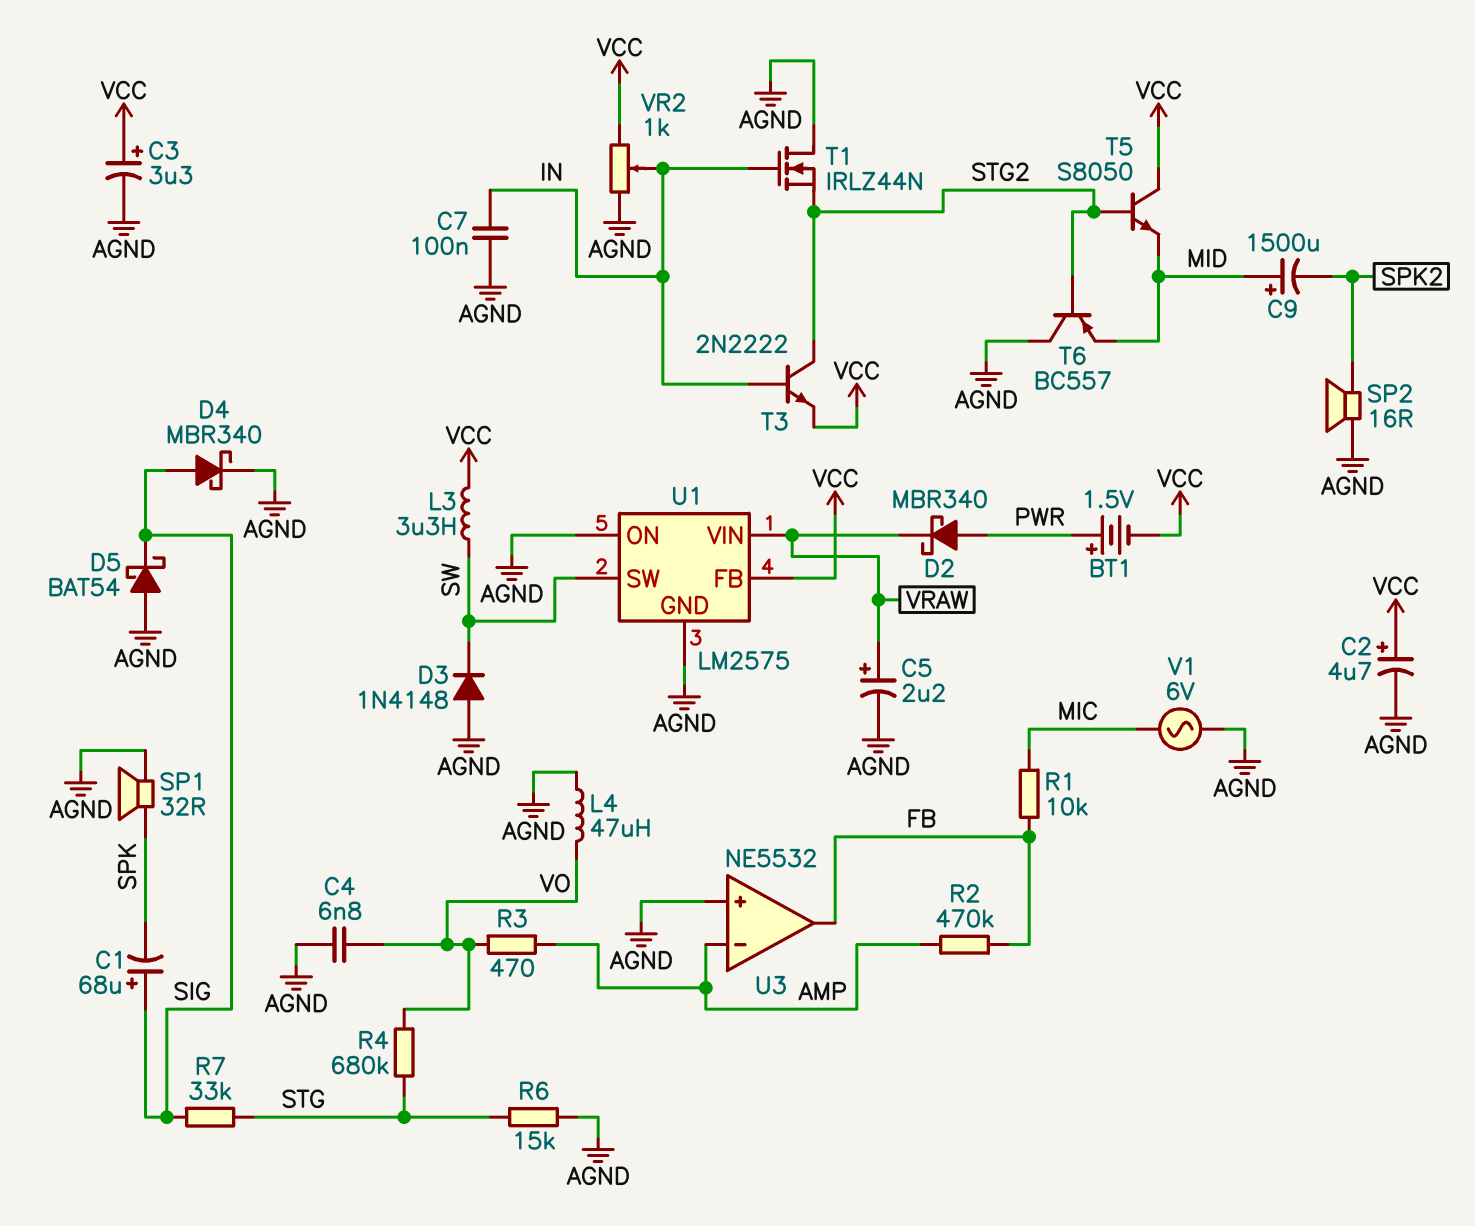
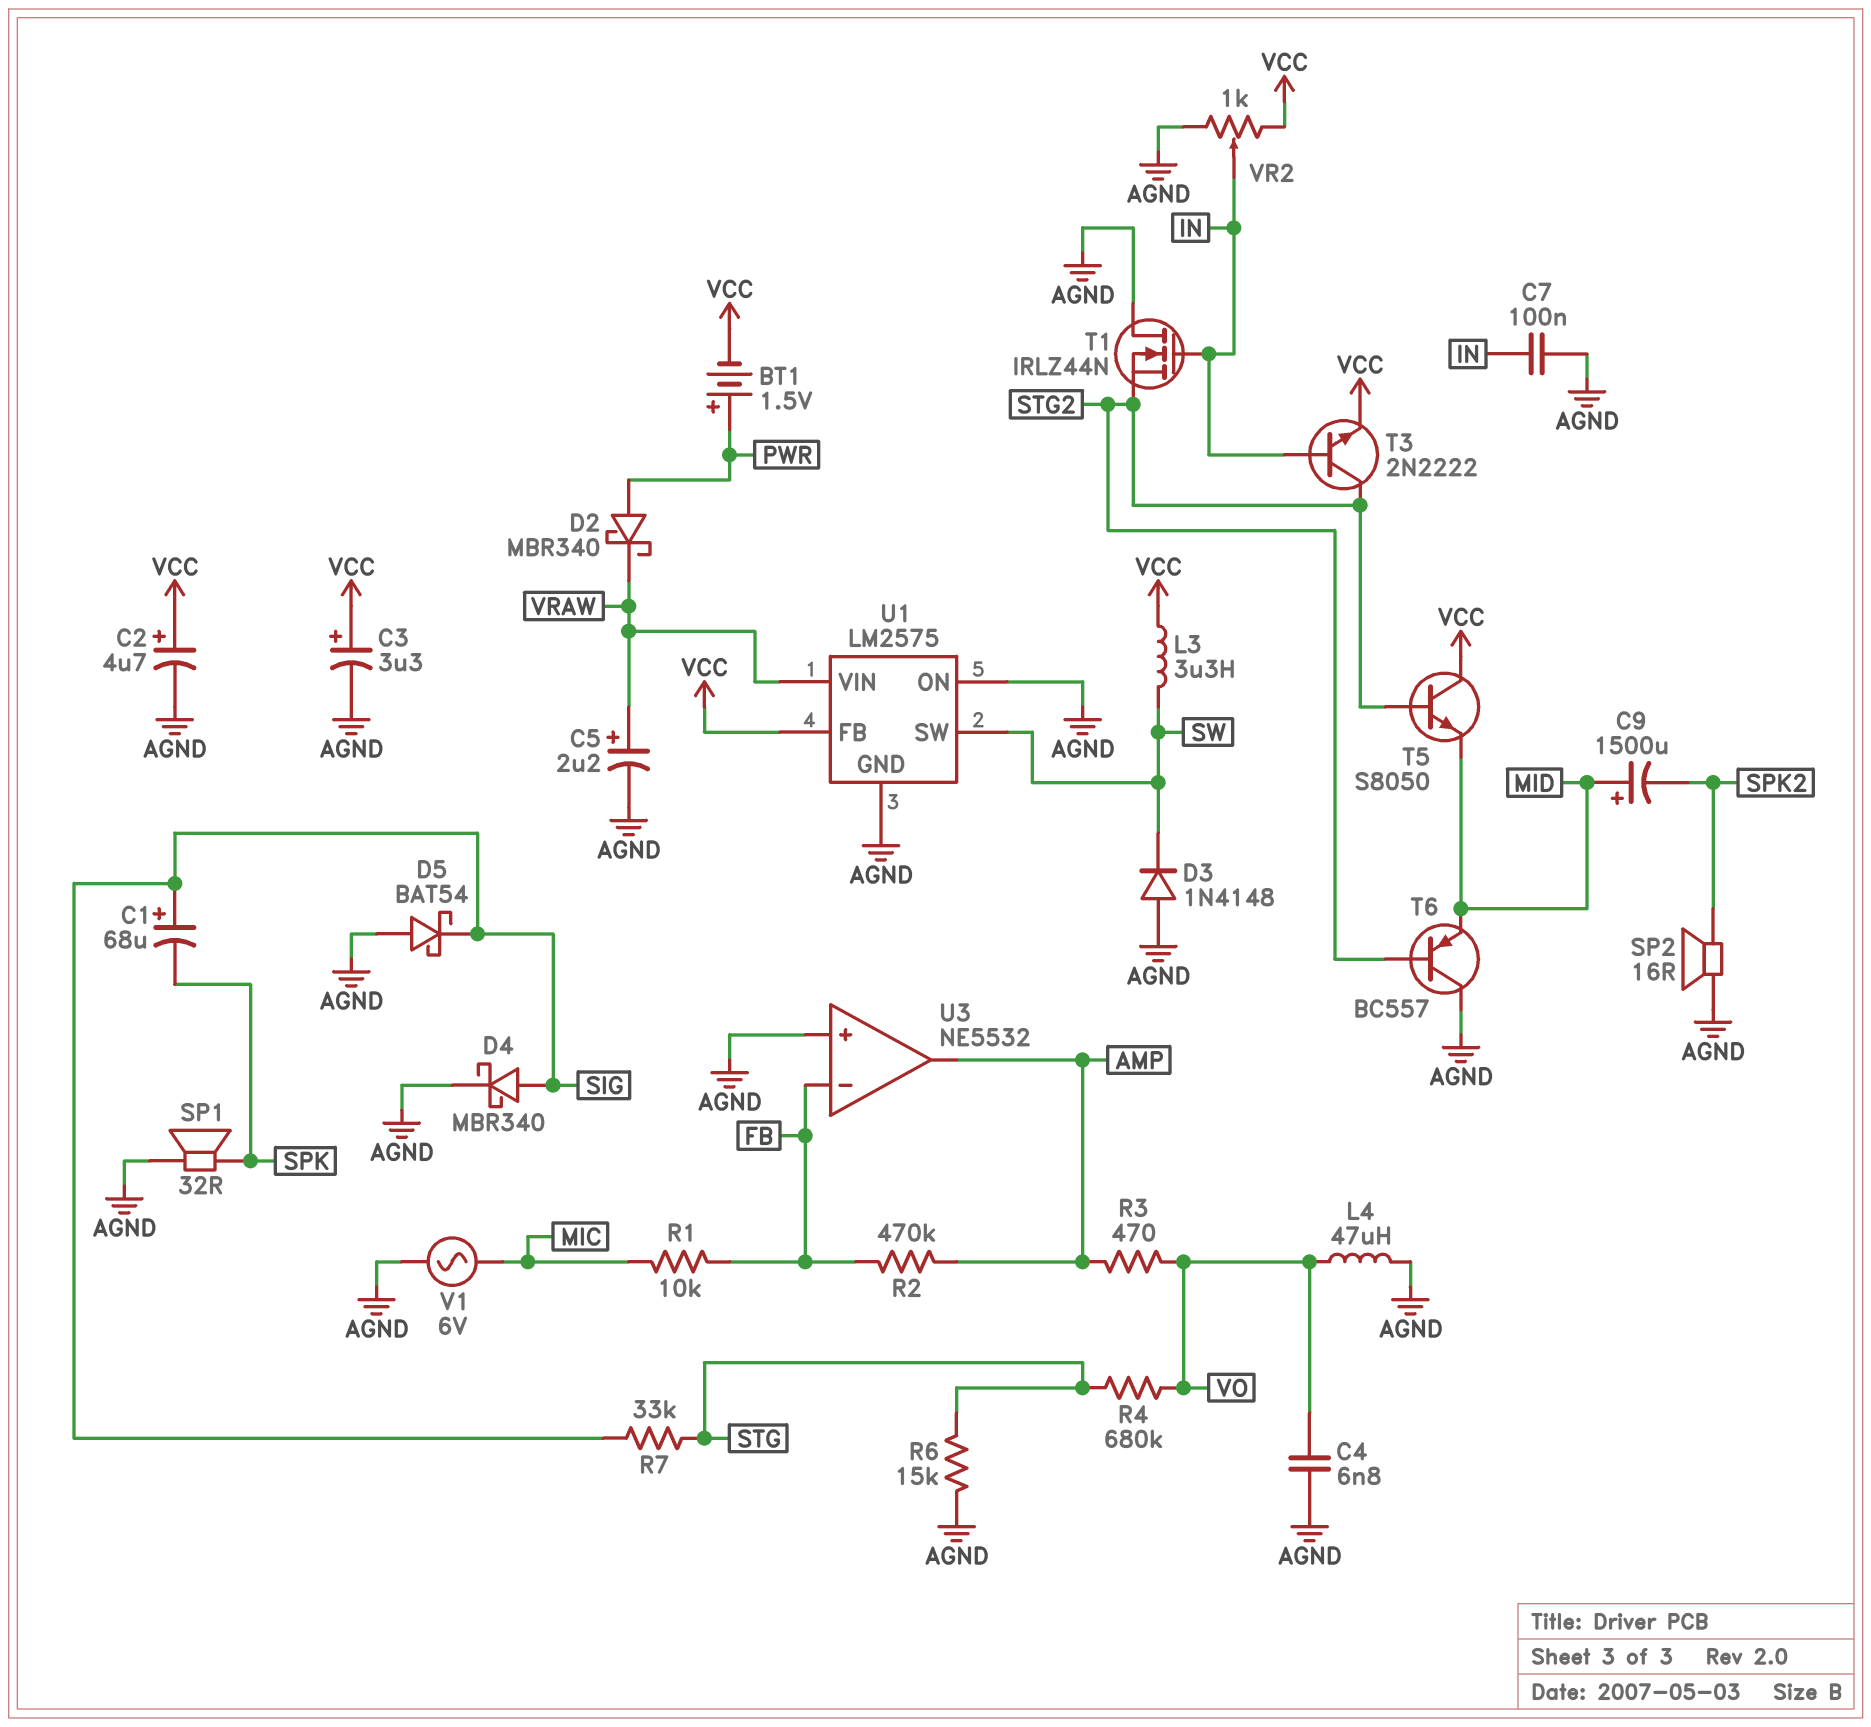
U3 pin in-: AMP -> FB
U3 pin out: FB -> AMP

